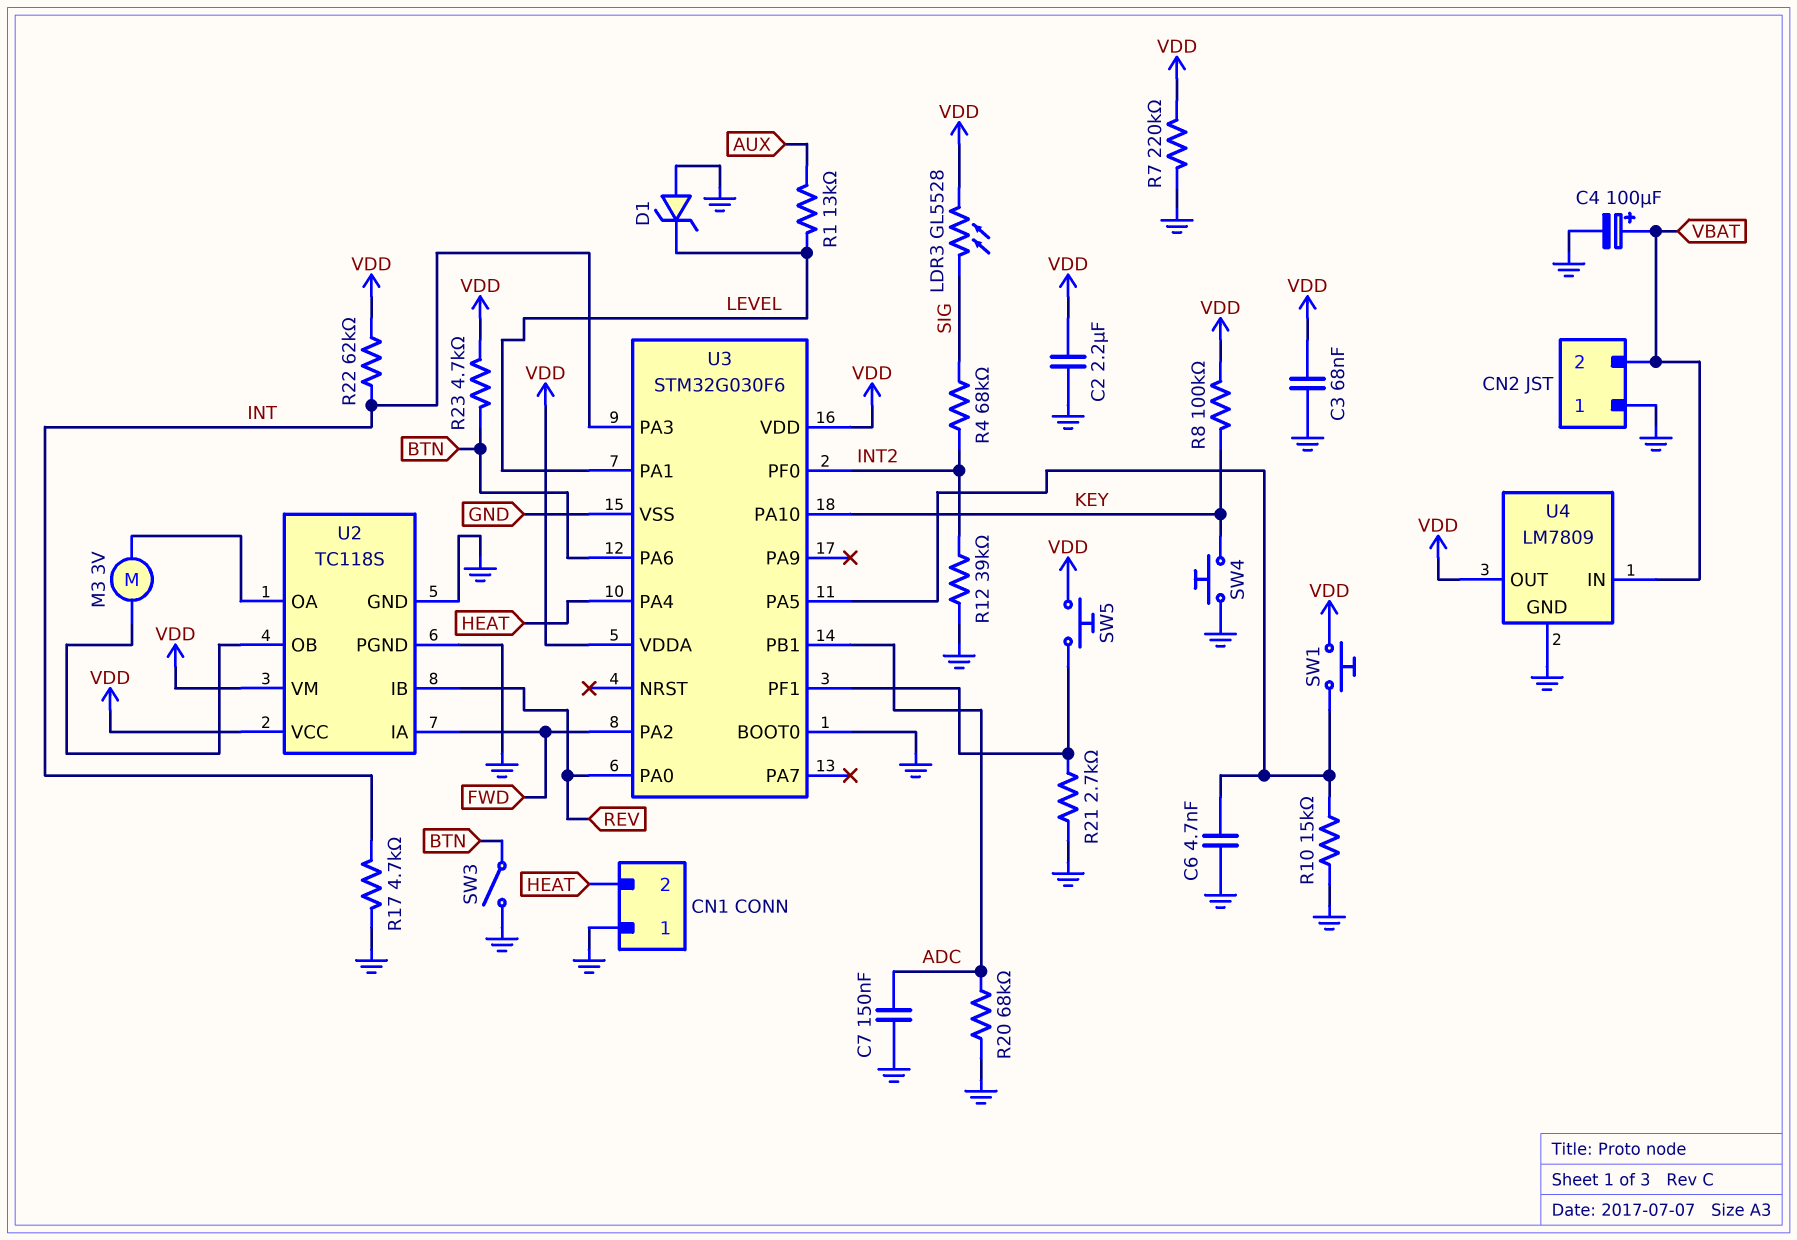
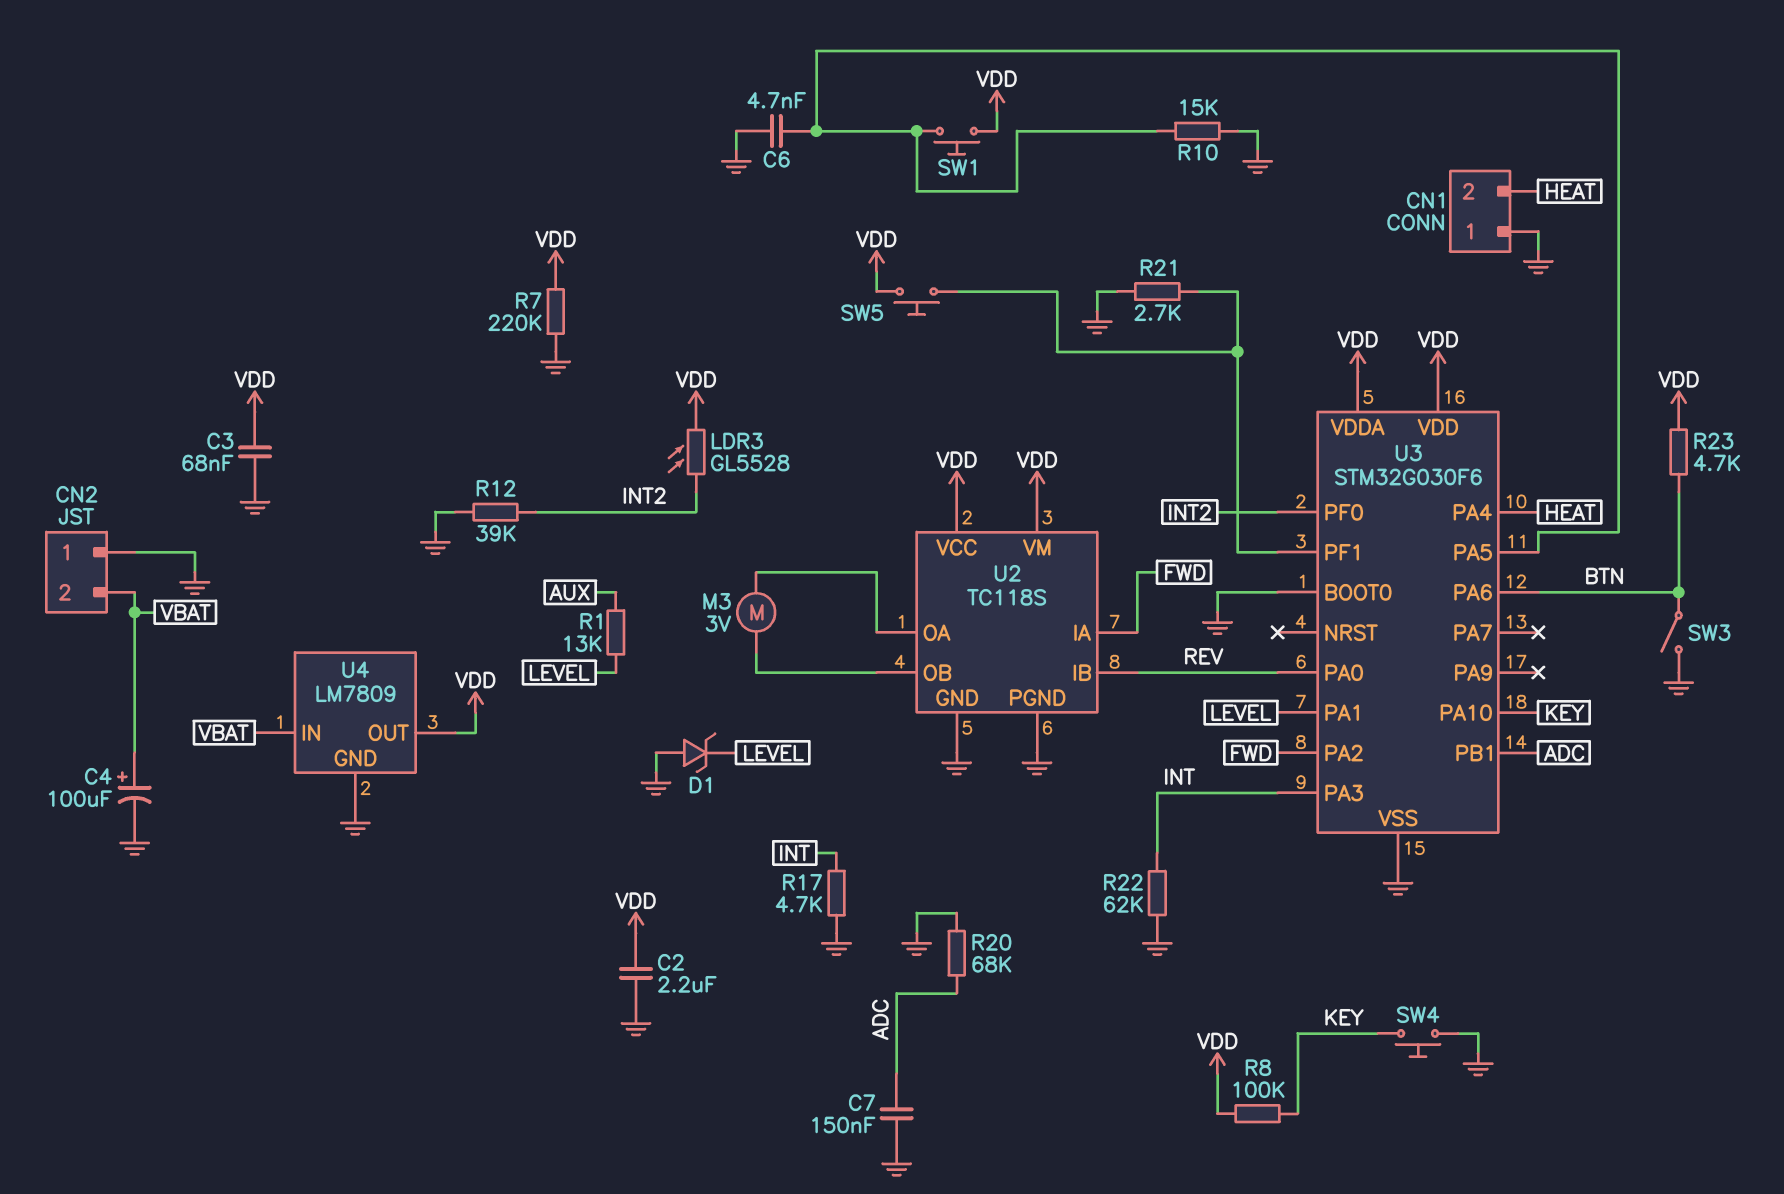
LDR3: GL5528 (SIG, VDD) -> GL5528 (INT2, VDD)
R4: 68k (INT2, SIG) -> none
R22: 62k (INT, VDD) -> 62k (GND, INT)

